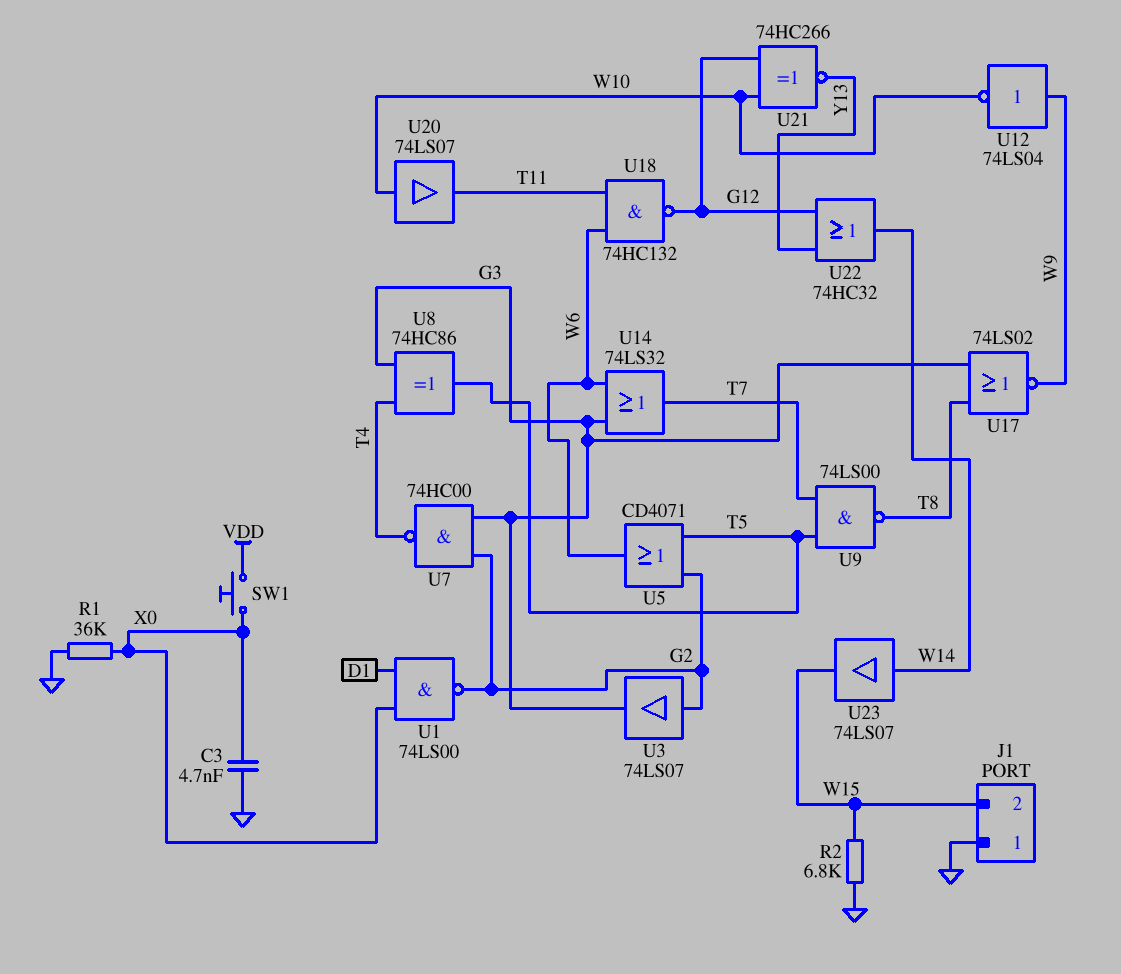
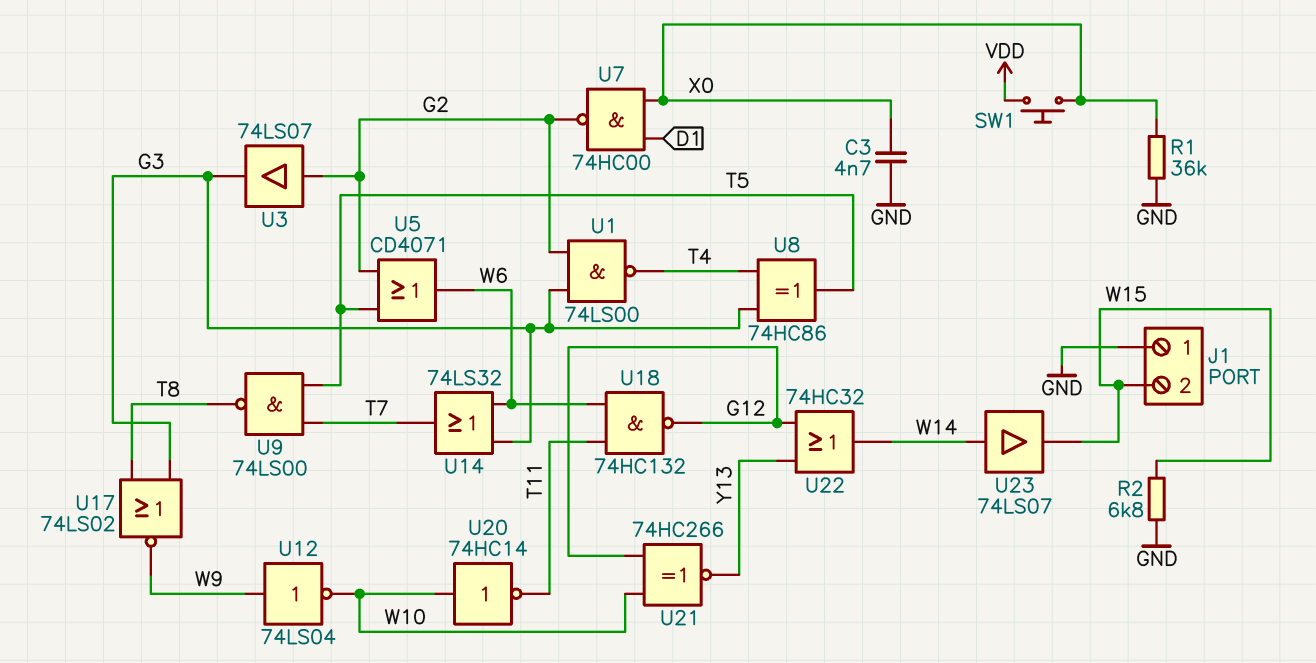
U1: NAND 74LS00 (in D1, in X0, out G2) -> NAND 74LS00 (in G2, in G3, out T4)
U7: NAND 74HC00 (in G2, in G3, out T4) -> NAND 74HC00 (in D1, in X0, out G2)
U20: buffer 74LS07 (in W10, out T11) -> NOT 74HC14 (in W10, out T11)

